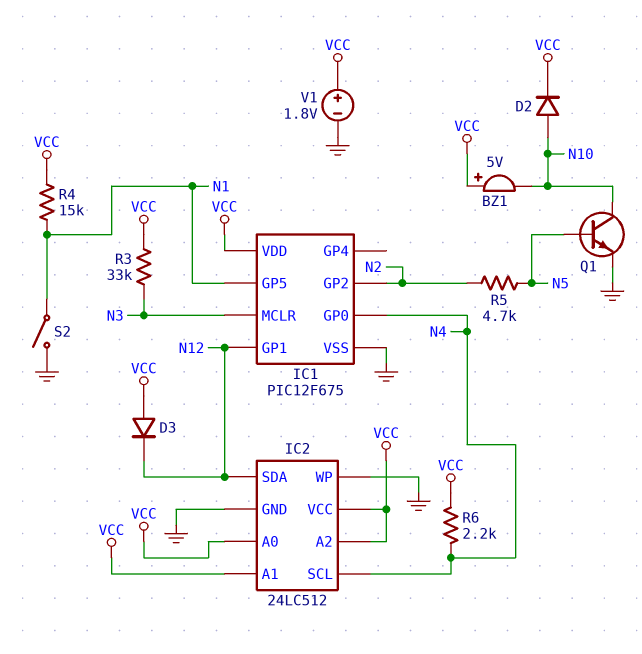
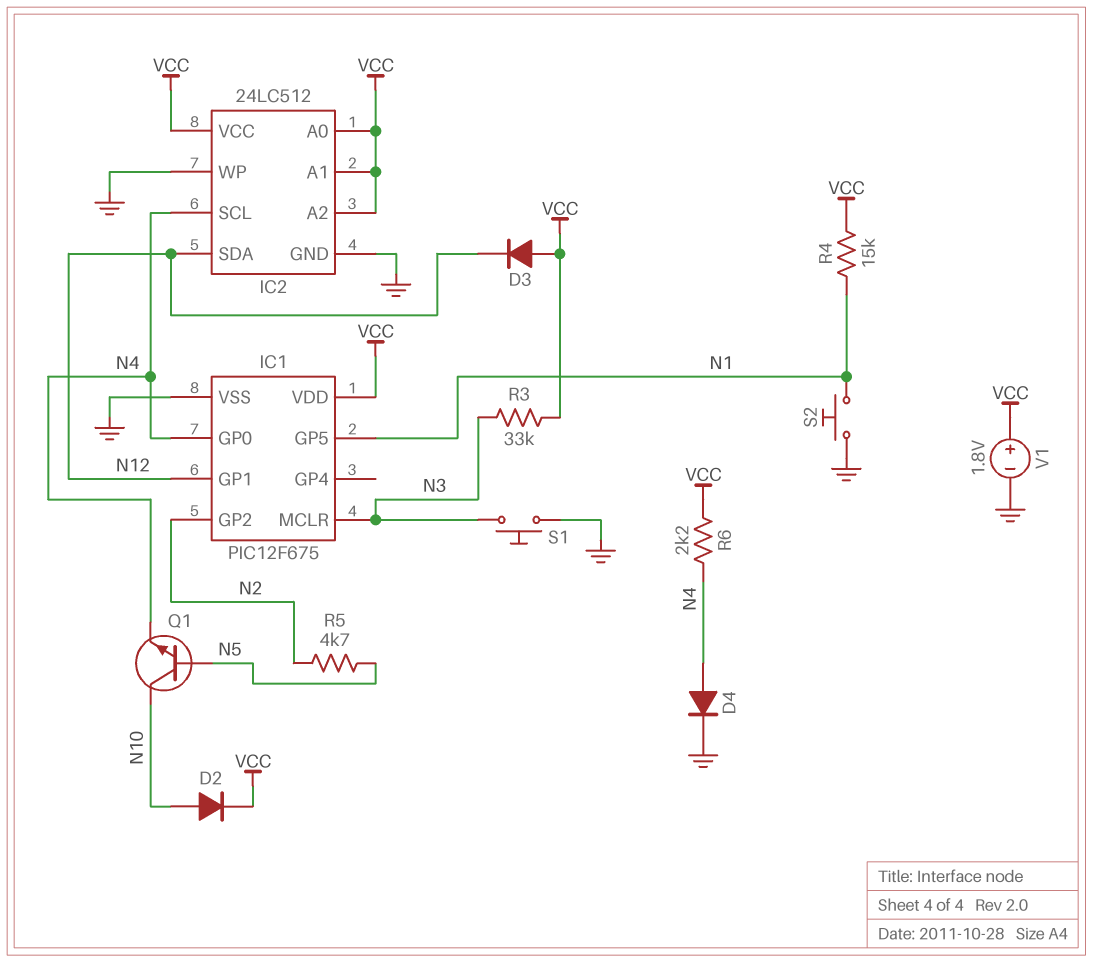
BZ1: buzzer 5V (plus VCC, minus N10) -> none
D4: none -> diode (A N4, K GND)
Q1: NPN (B N5, C N10, E GND) -> NPN (B N5, C N10, E N4)
S1: none -> button (GND, N3)
S2: switch (GND, N1) -> button (GND, N1)

